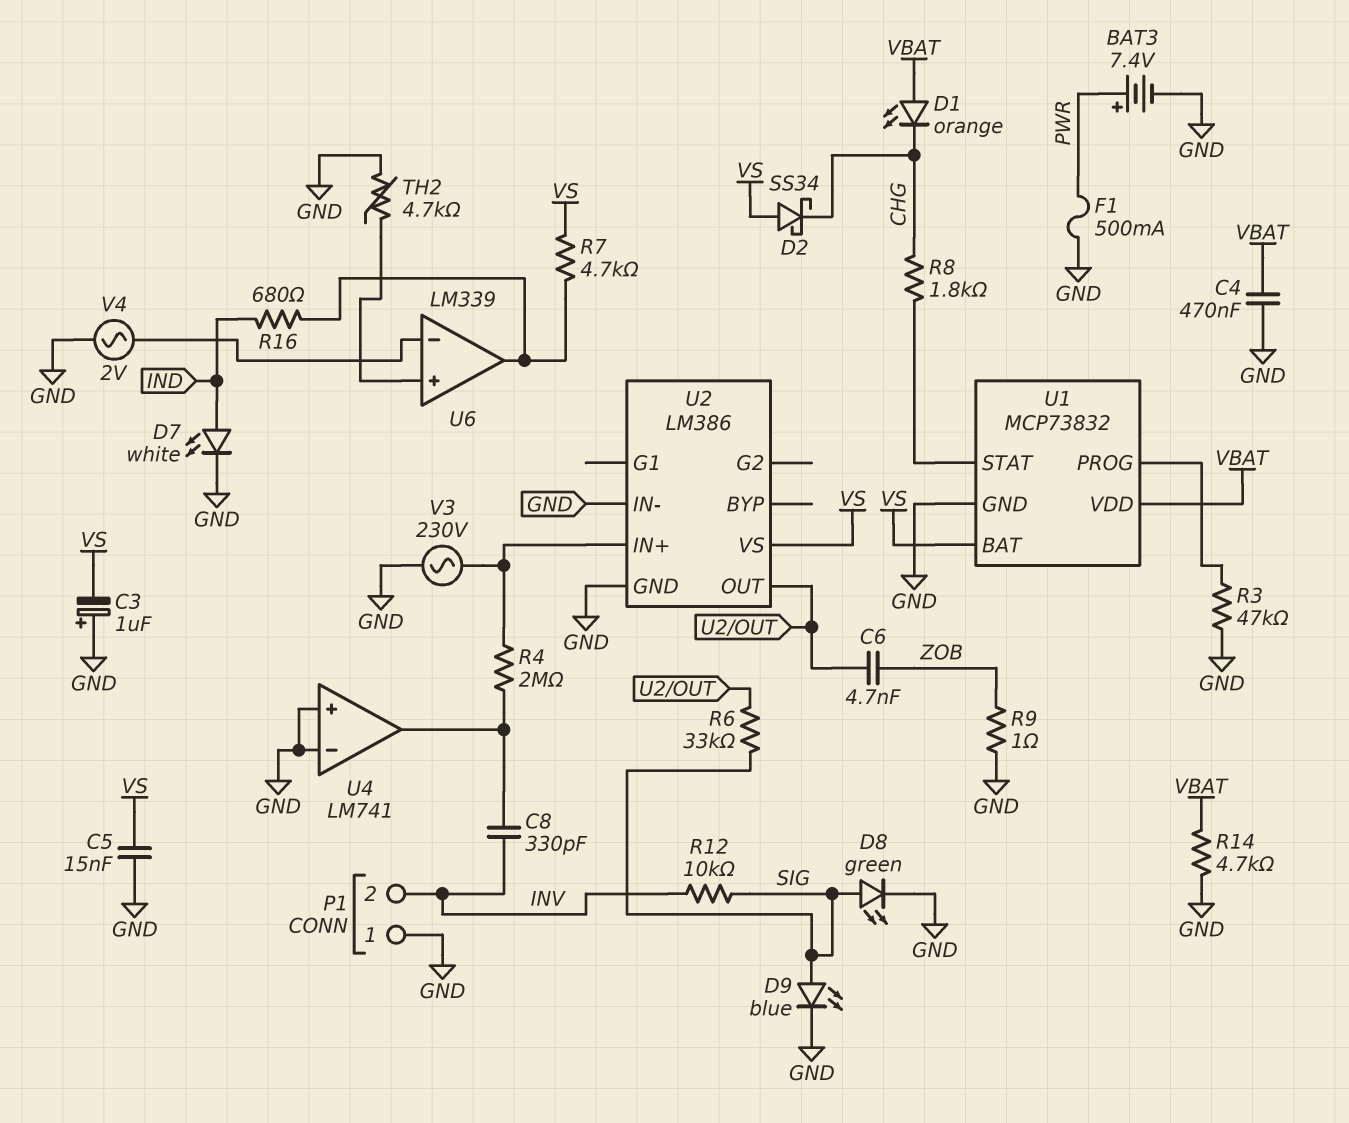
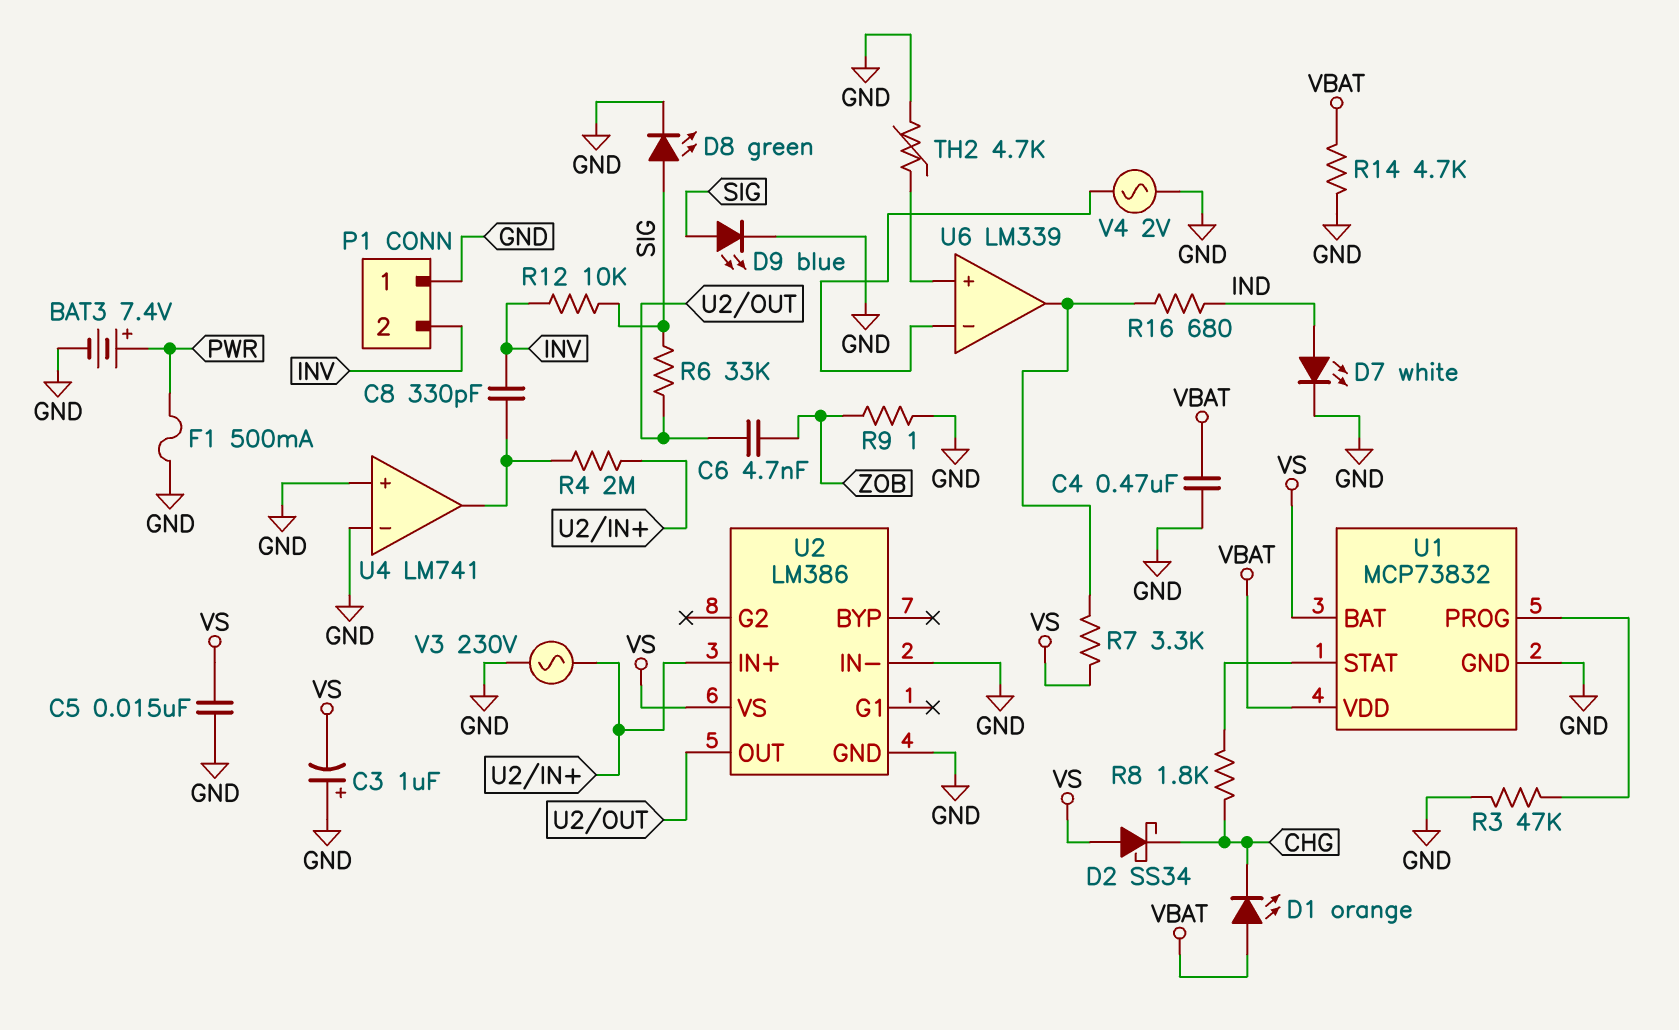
R7: 4.7k (U6/out, VS) -> 3.3k (U6/out, VS)

